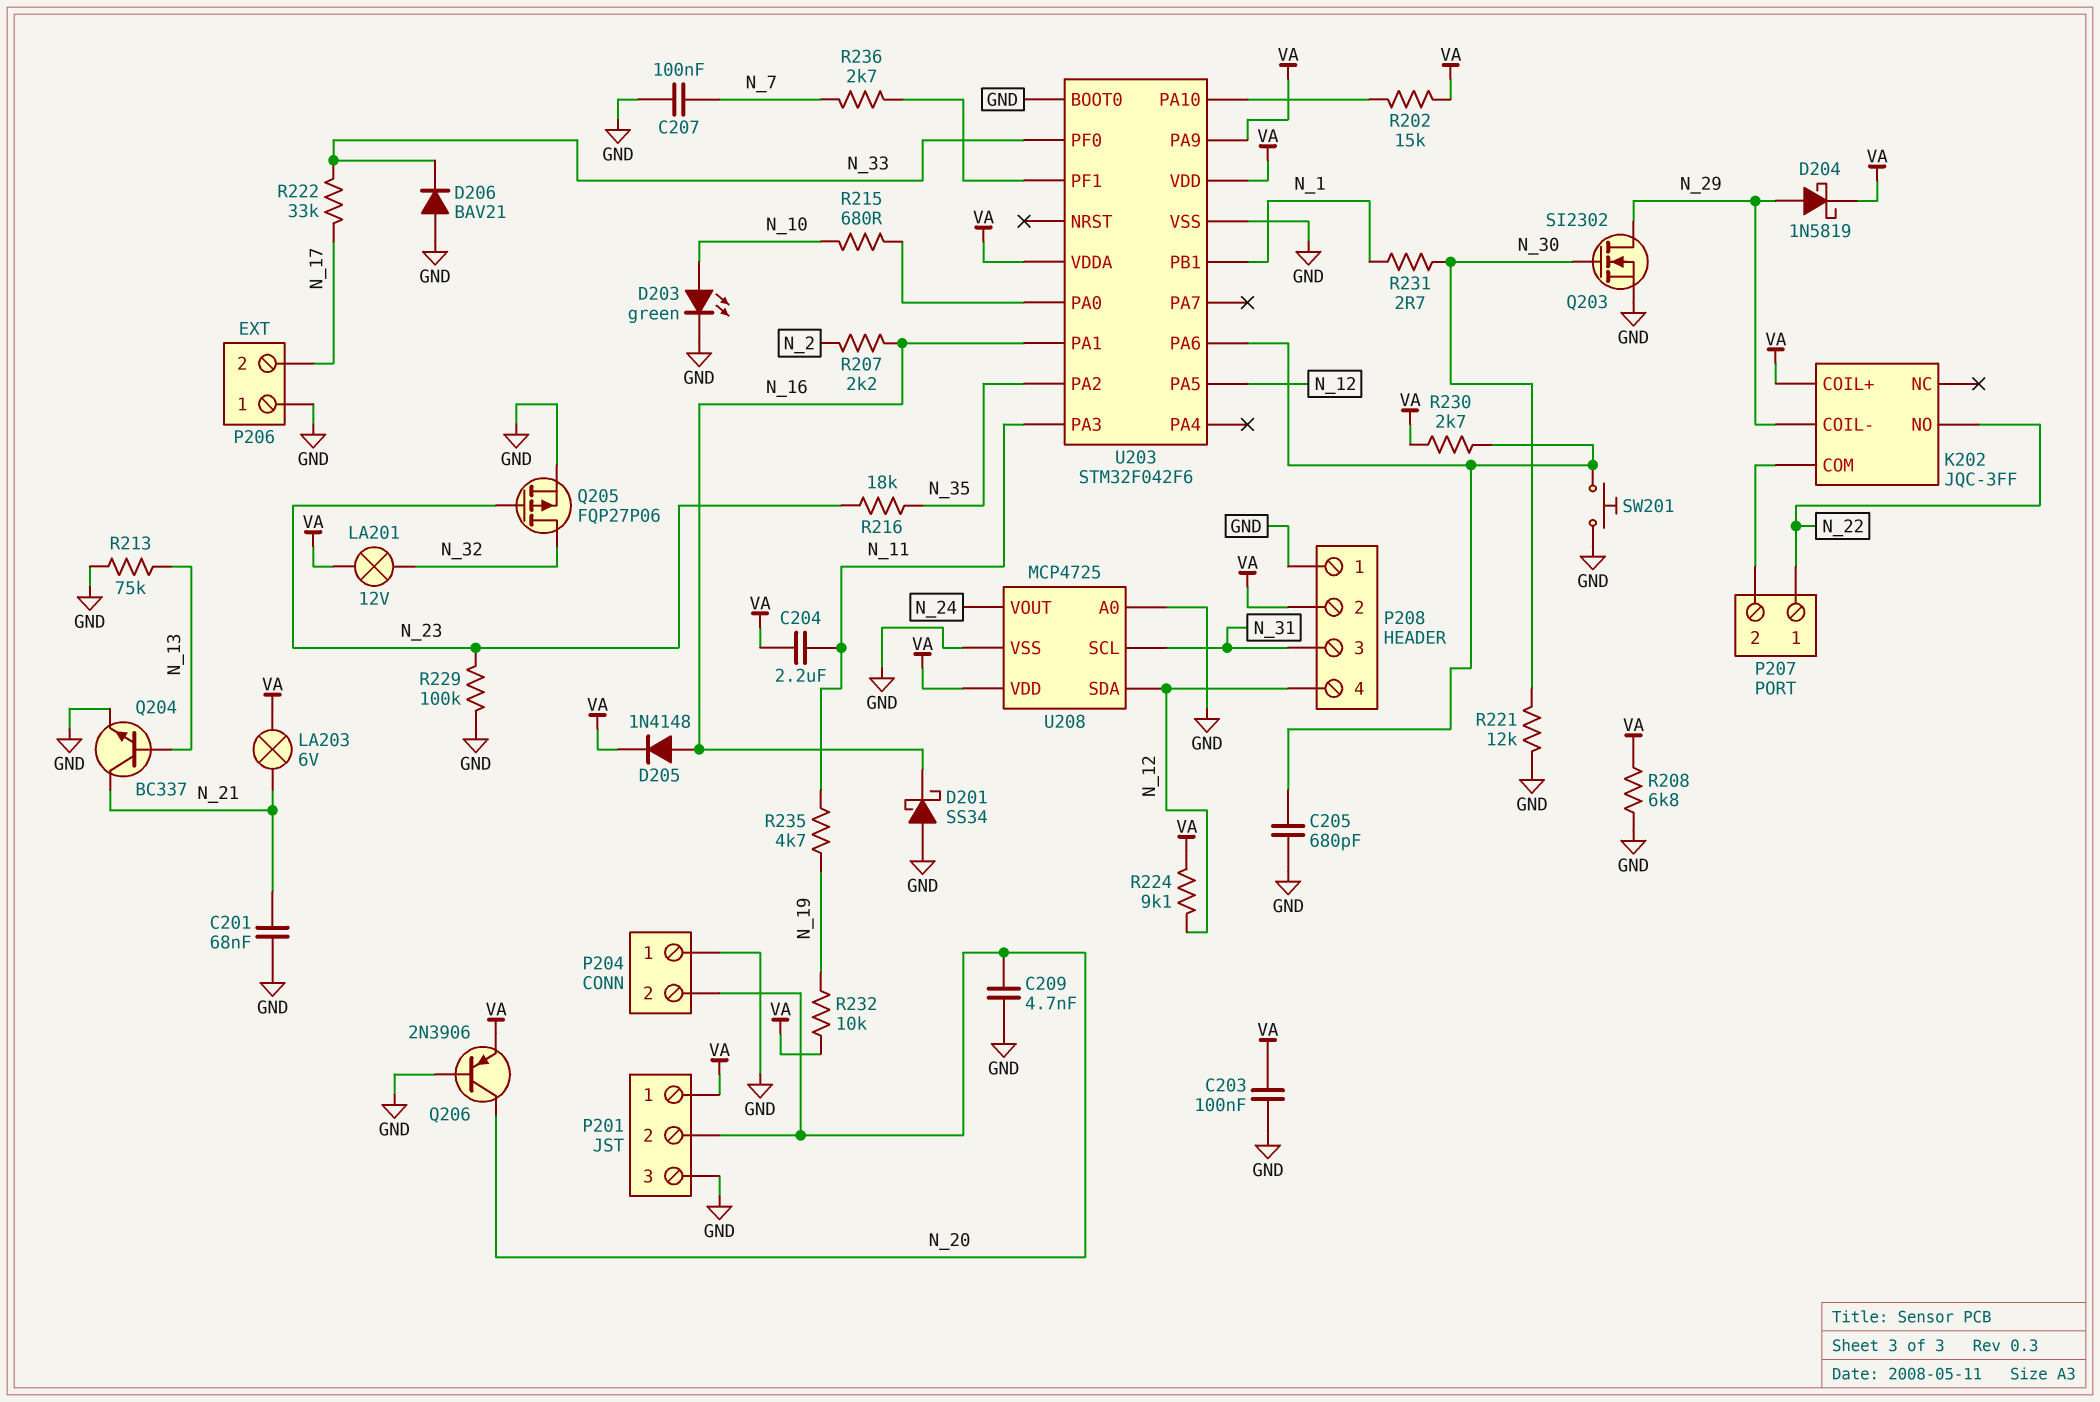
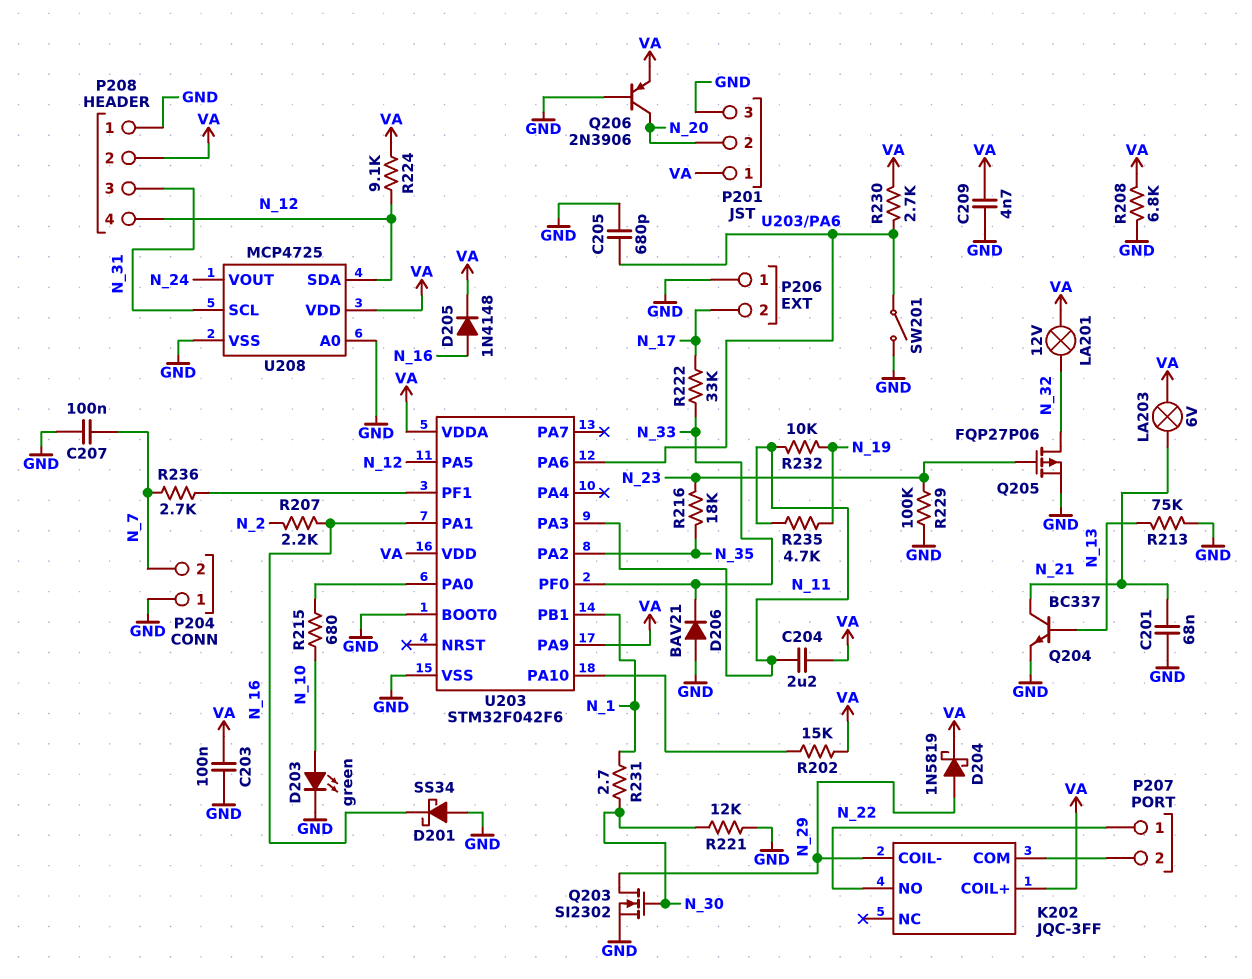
C209: 4.7nF (GND, N_20) -> 4.7nF (GND, VA)
P204 pin 2: N_20 -> N_7
R232: 10k (N_19, VA) -> 10k (N_11, N_19)
SW201: button (GND, U203/PA6) -> switch (GND, U203/PA6)

